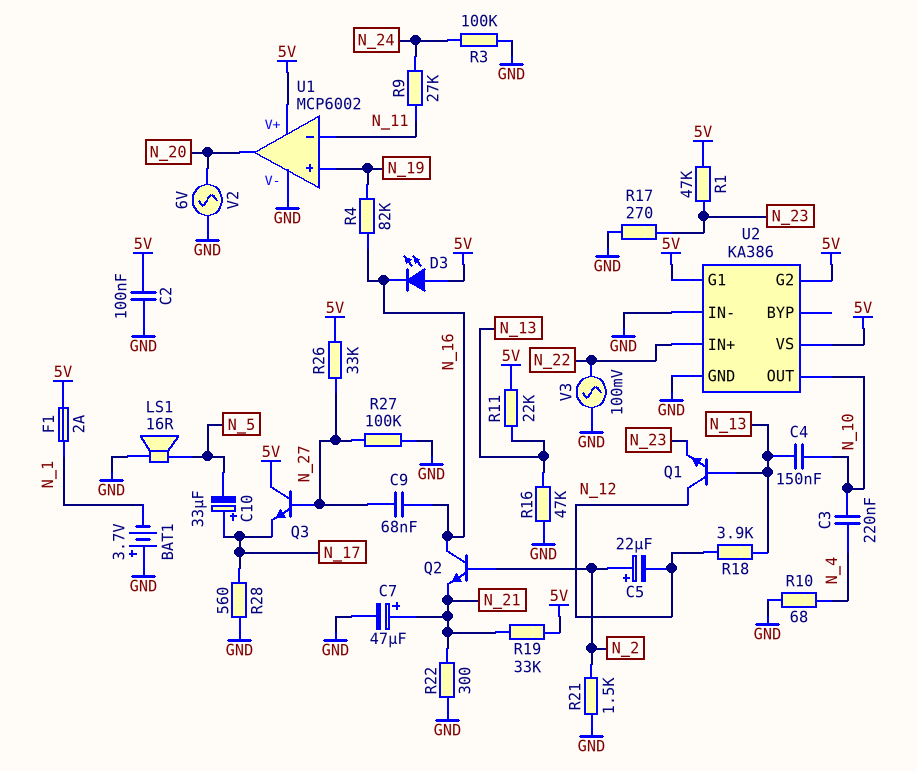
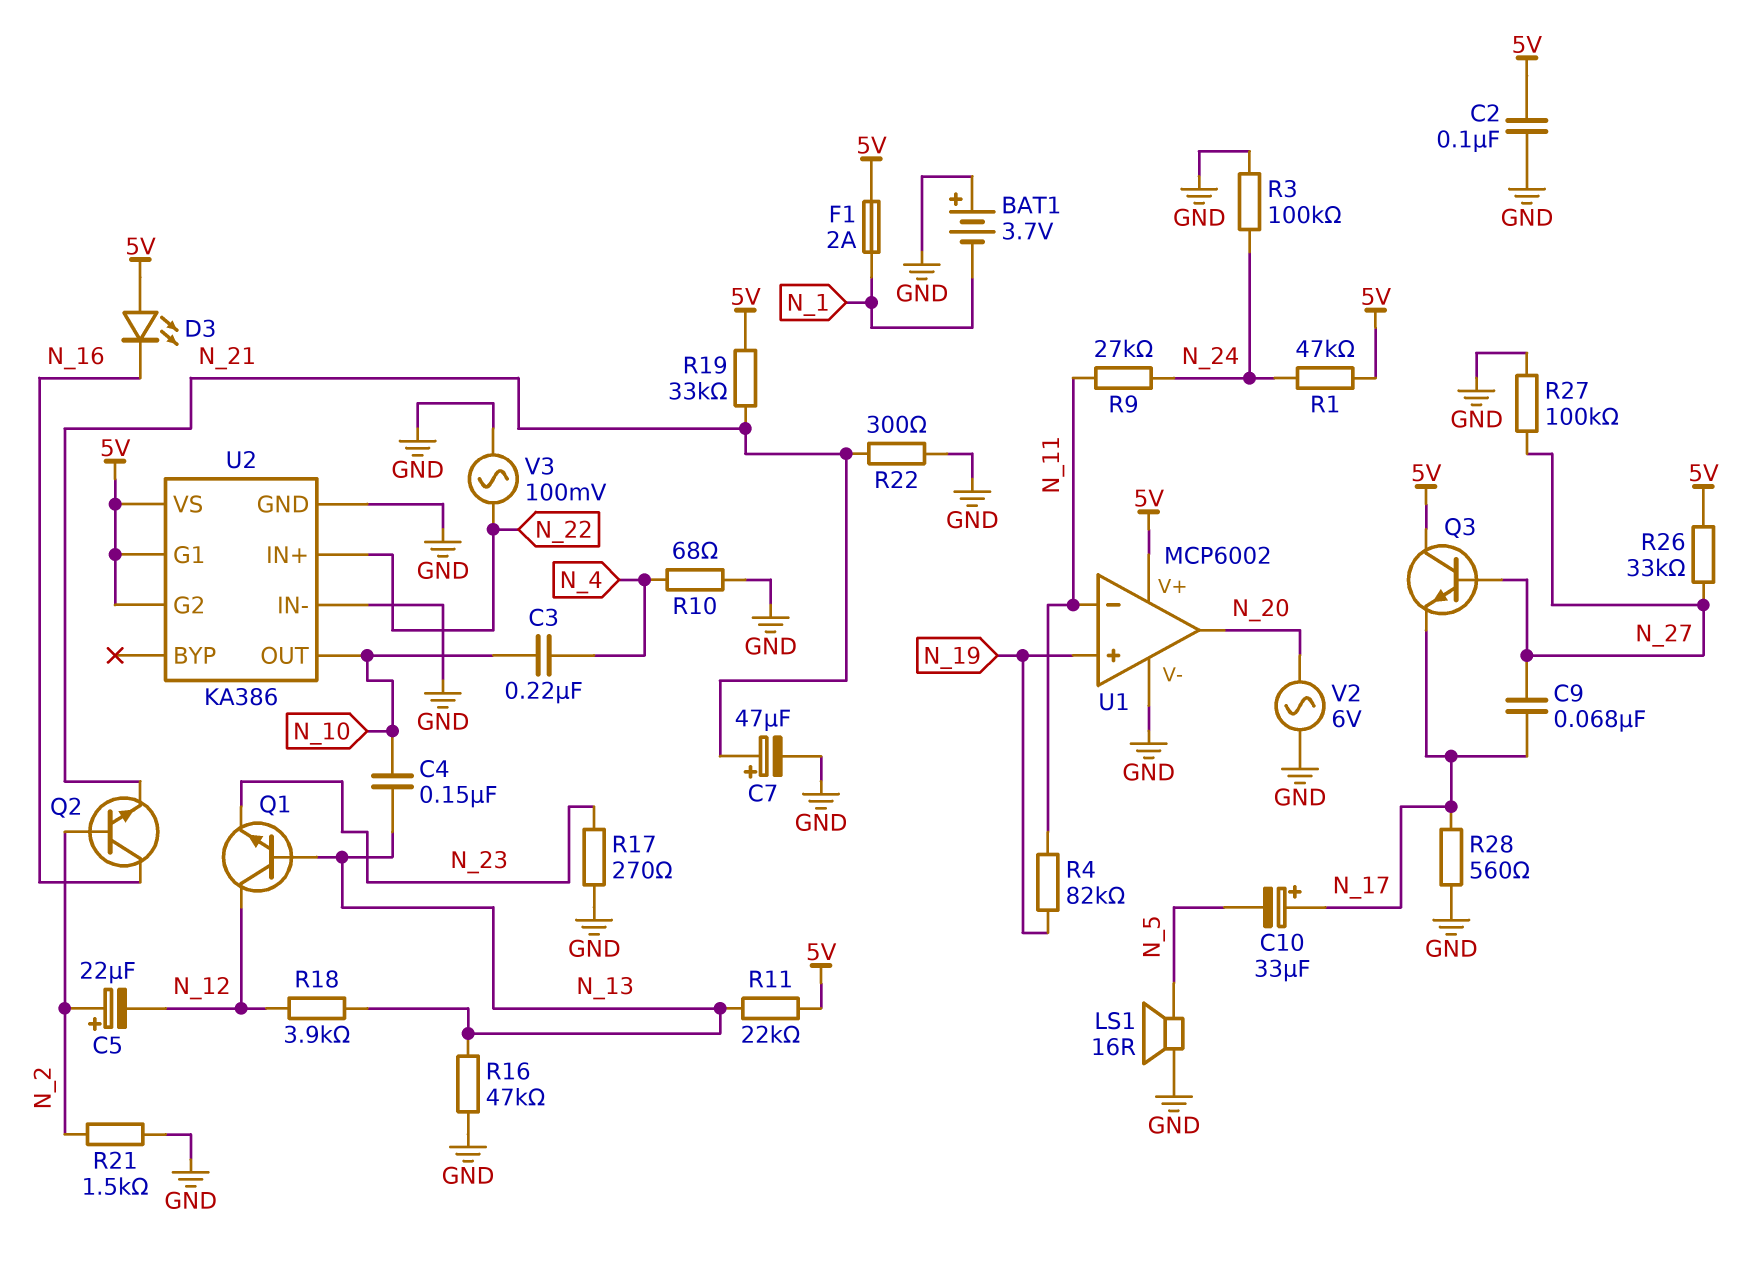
C9: 68nF (N_16, N_27) -> 68nF (N_17, N_27)
R1: 47k (5V, N_23) -> 47k (5V, N_24)
R4: 82k (N_16, N_19) -> 82k (N_11, N_19)

